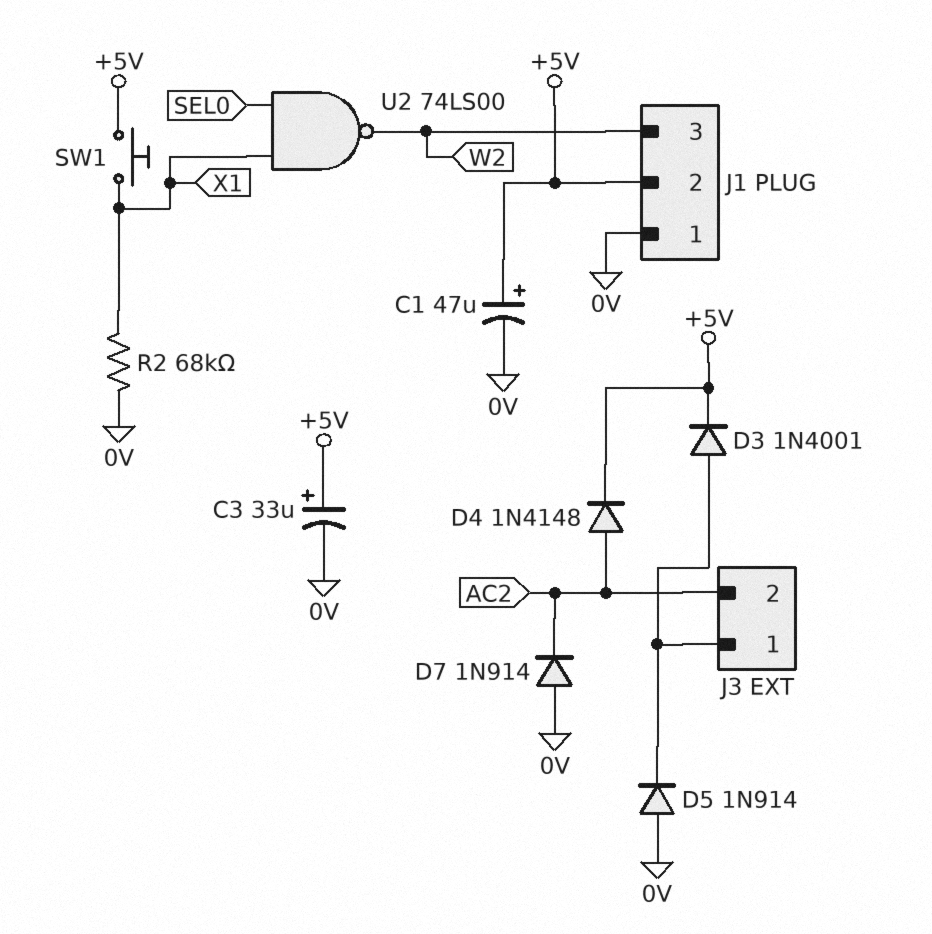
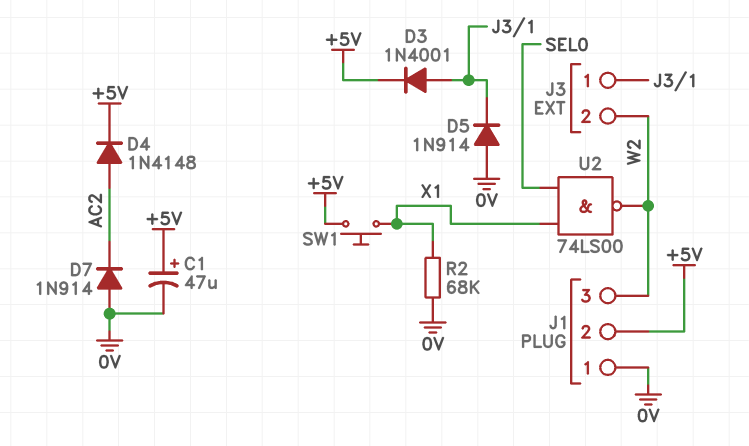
C3: 33uF (plus +5V, minus 0V) -> none
J3 pin 2: AC2 -> W2

